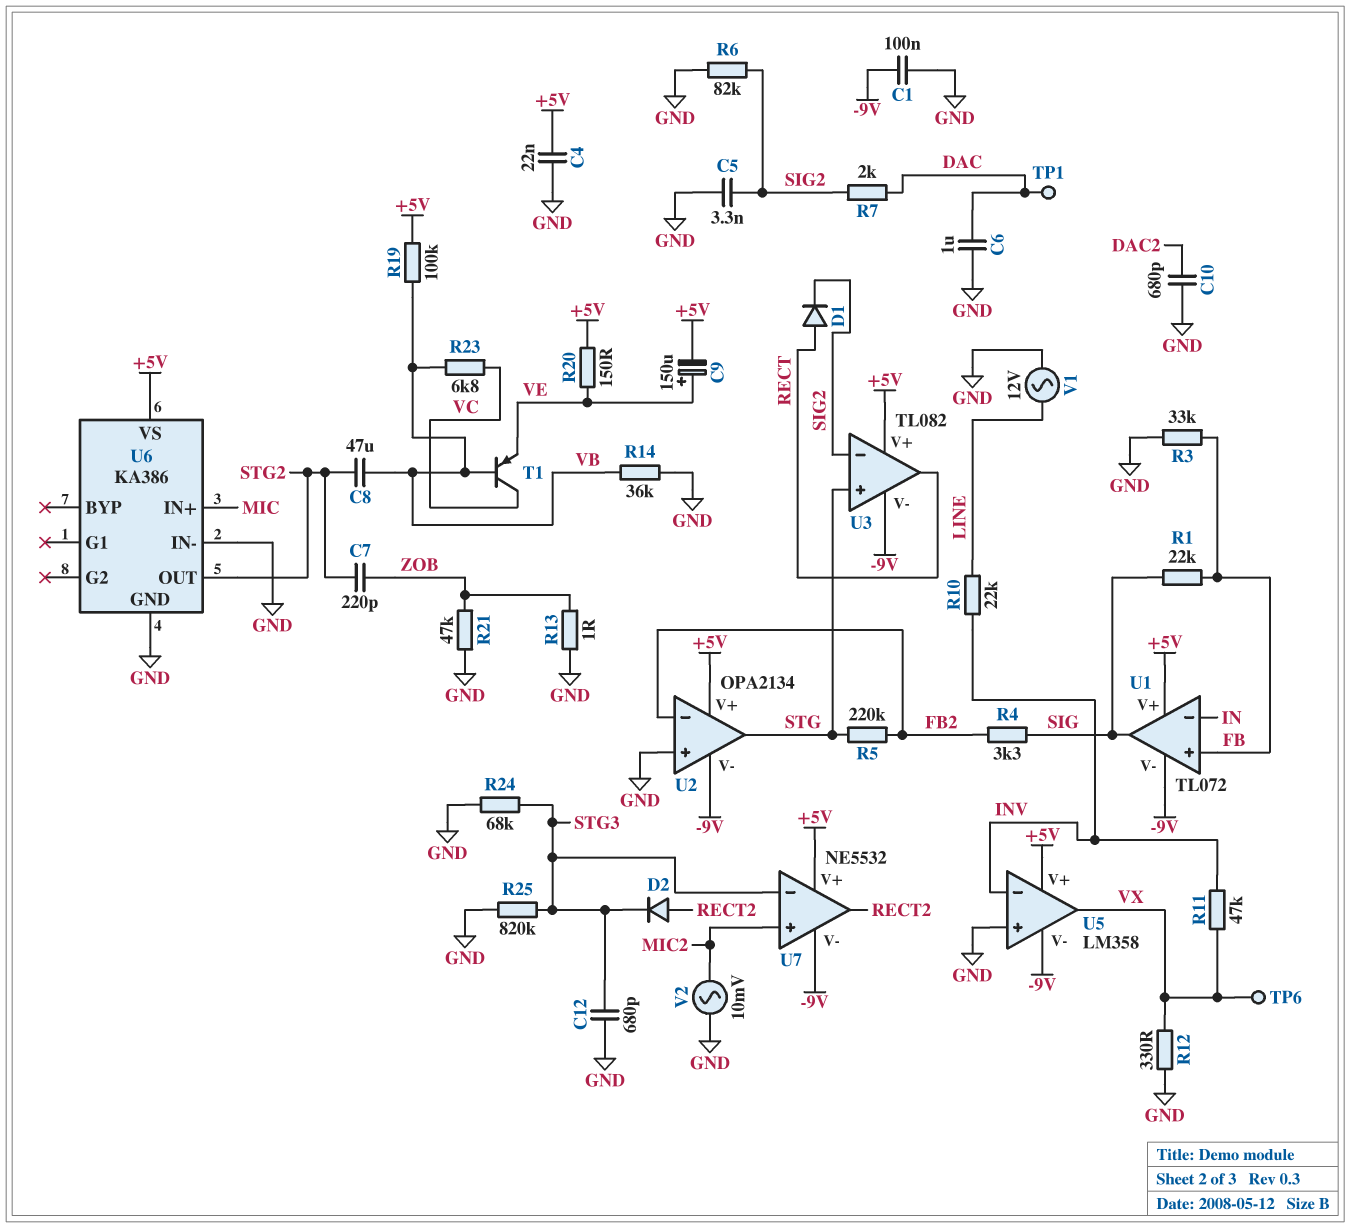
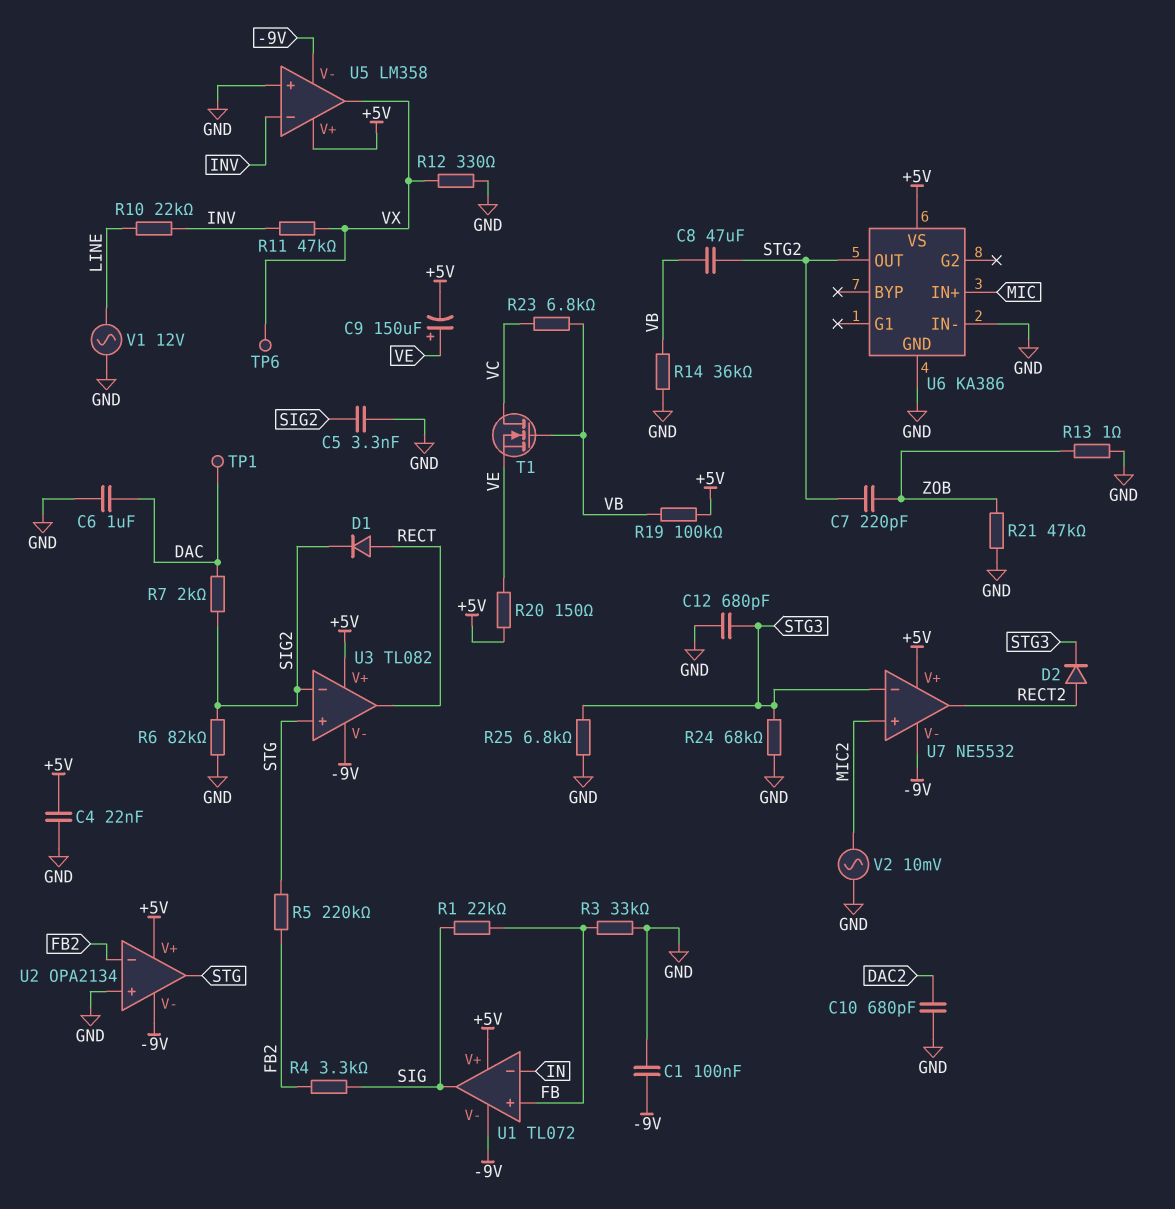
R25: 820k (GND, STG3) -> 6.8k (GND, STG3)
T1: PNP (B VB, C VC, E VE) -> NMOS (G VB, D VC, S VE)

